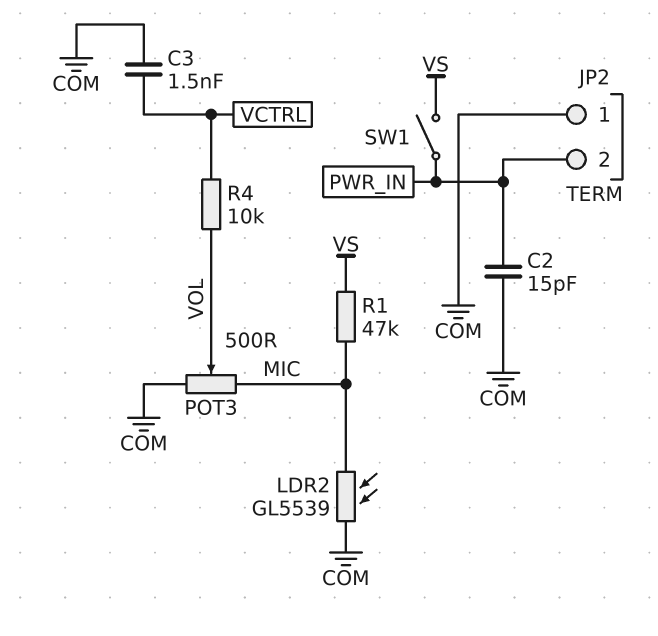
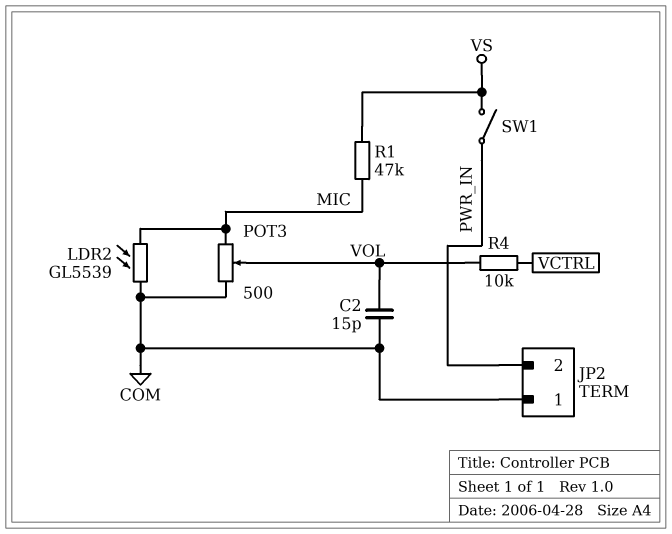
C2: 15pF (COM, PWR_IN) -> 15pF (COM, VOL)
C3: 1.5nF (COM, VCTRL) -> none

